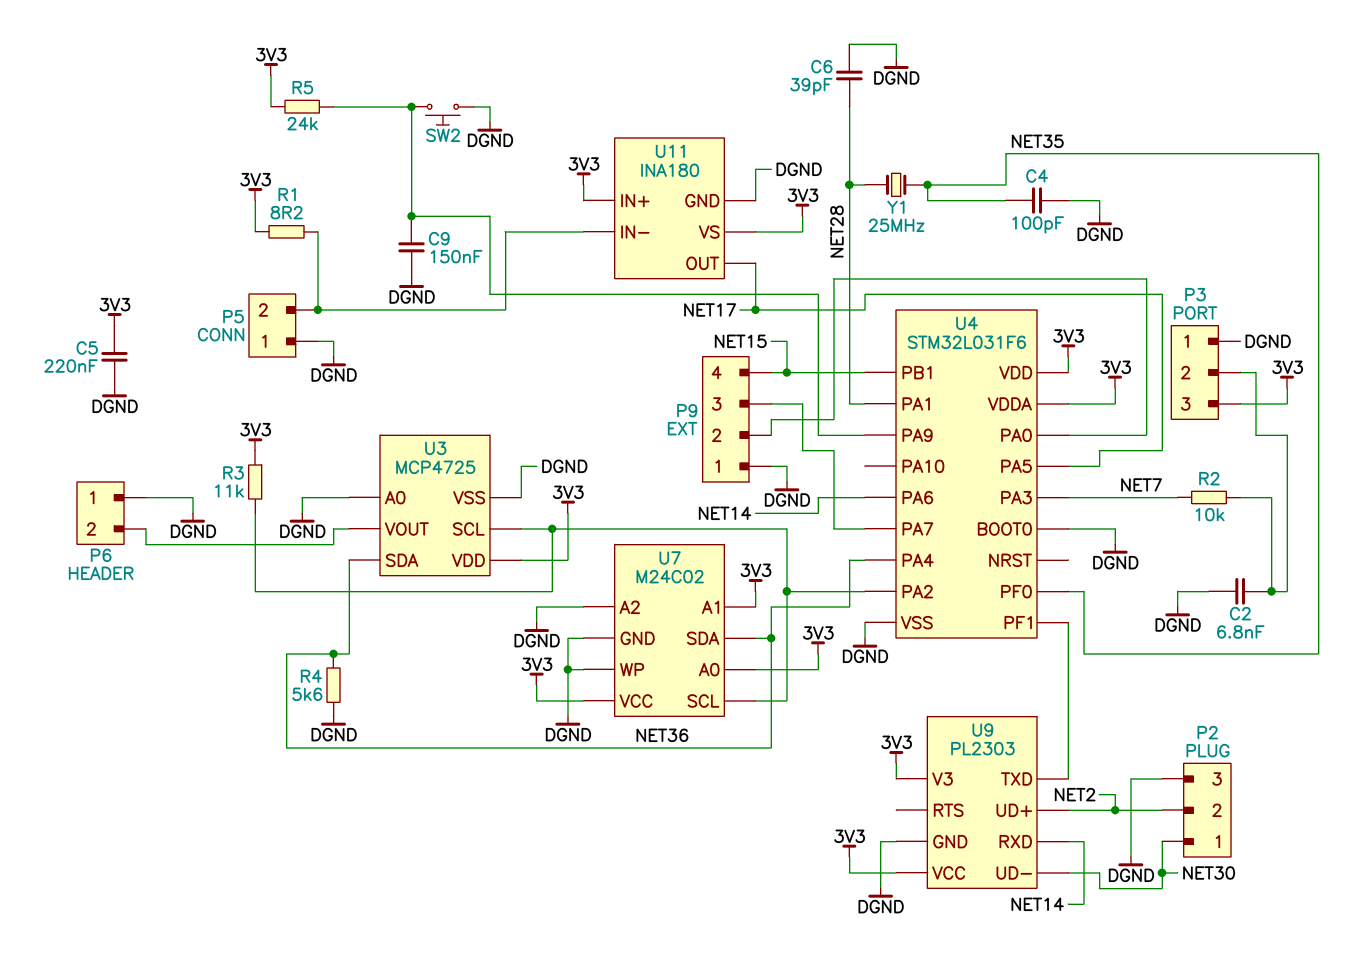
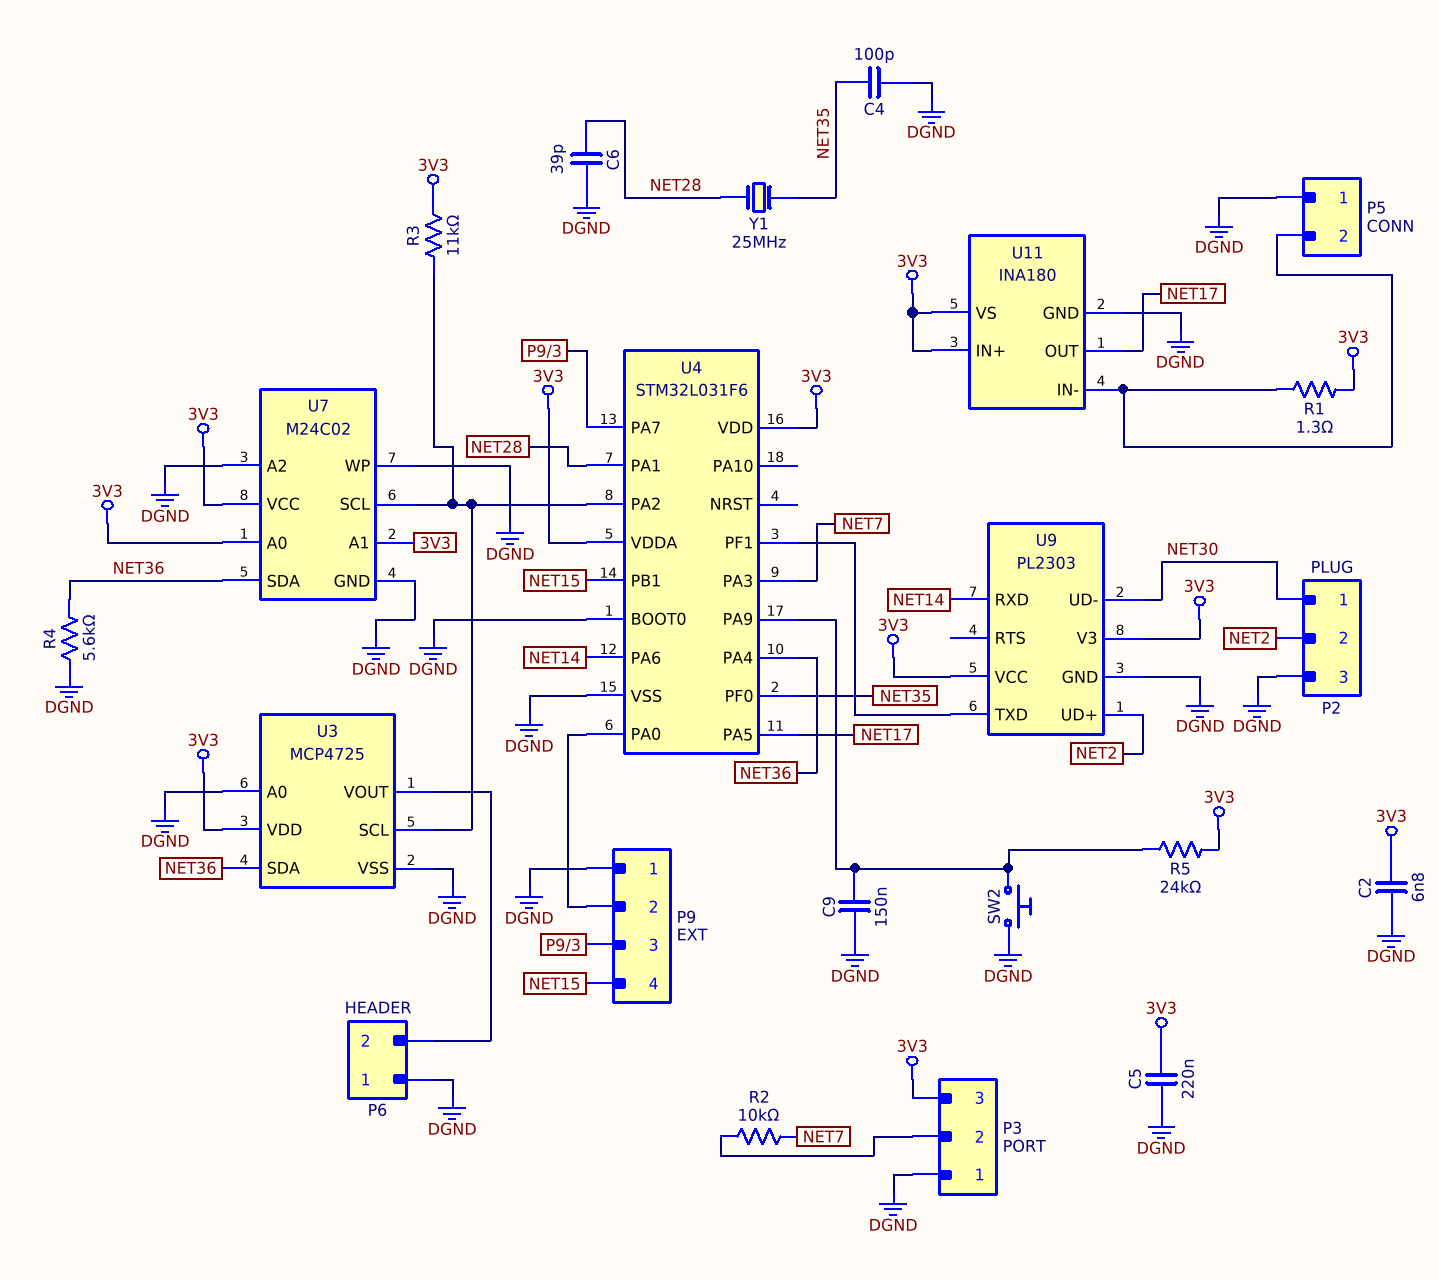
C2: 6.8nF (DGND, P3/2) -> 6.8nF (3V3, DGND)
R1: 8.2 (3V3, P5/2) -> 1.3 (3V3, P5/2)

